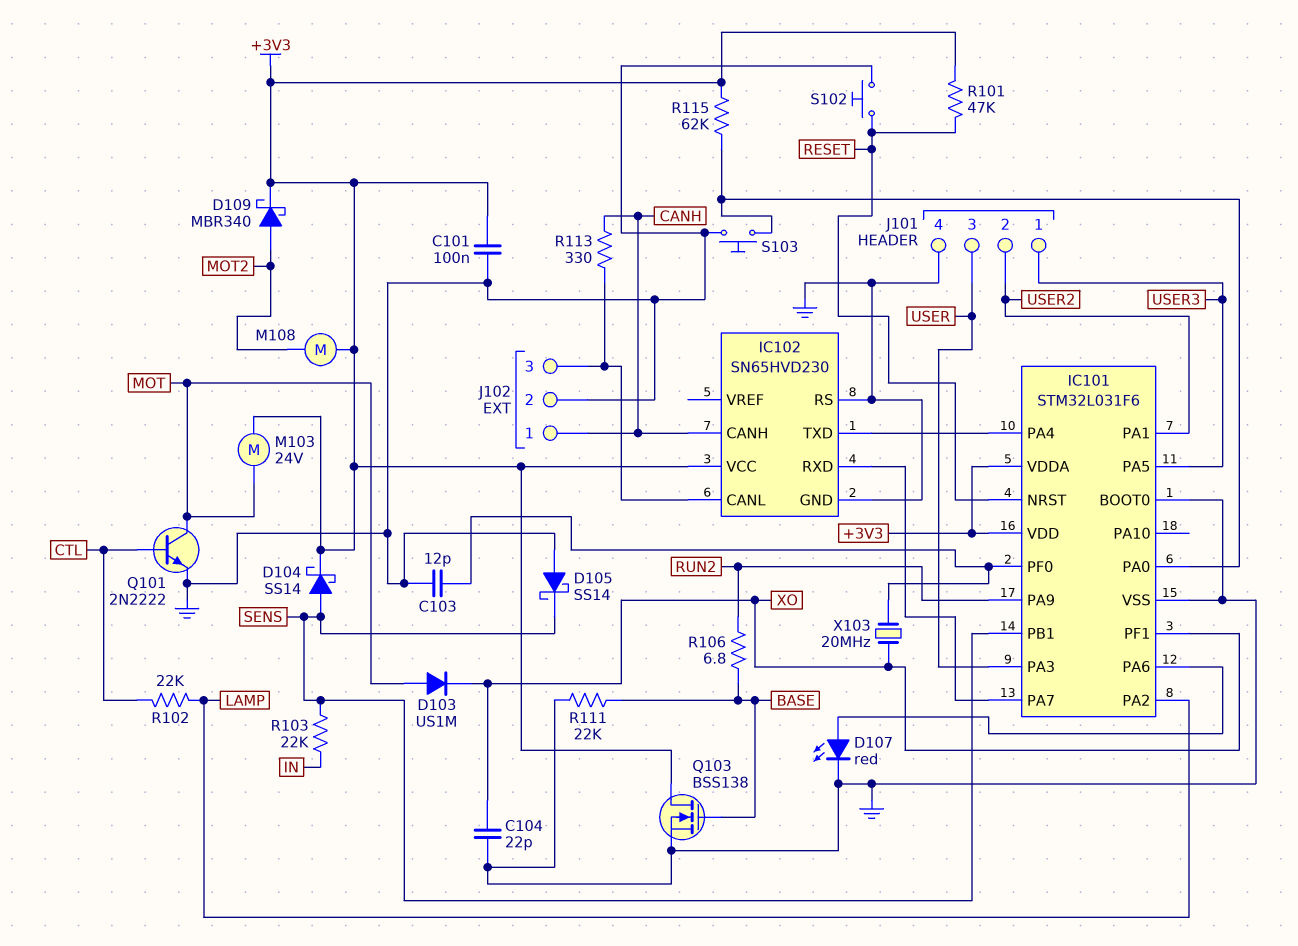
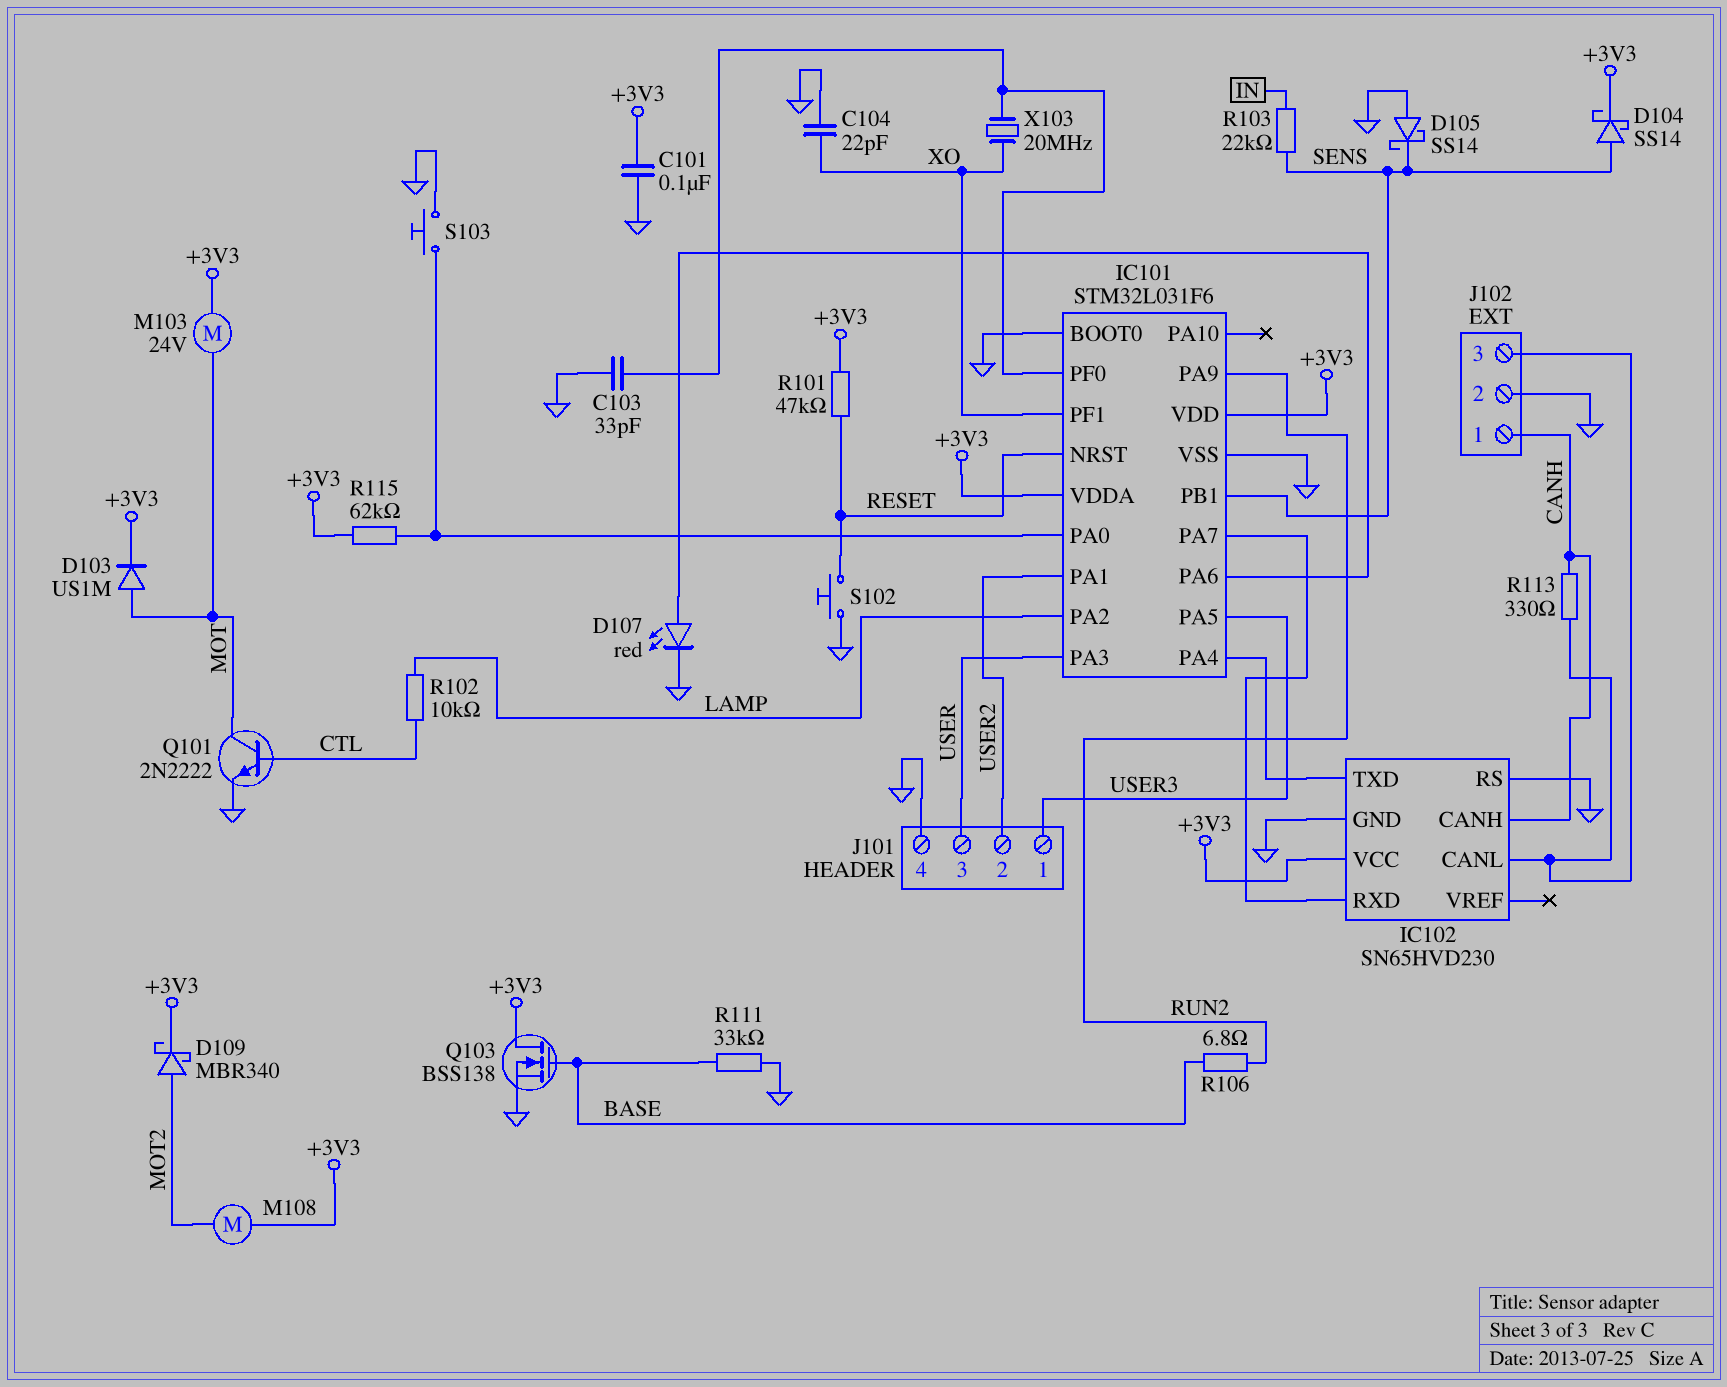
C103: 12pF (GND, IC101/PF0) -> 33pF (GND, IC101/PF0)
D103: diode US1M (A MOT, K XO) -> diode US1M (A MOT, K +3V3)
R102: 22k (CTL, LAMP) -> 10k (CTL, LAMP)
R111: 22k (BASE, GND) -> 33k (BASE, GND)

